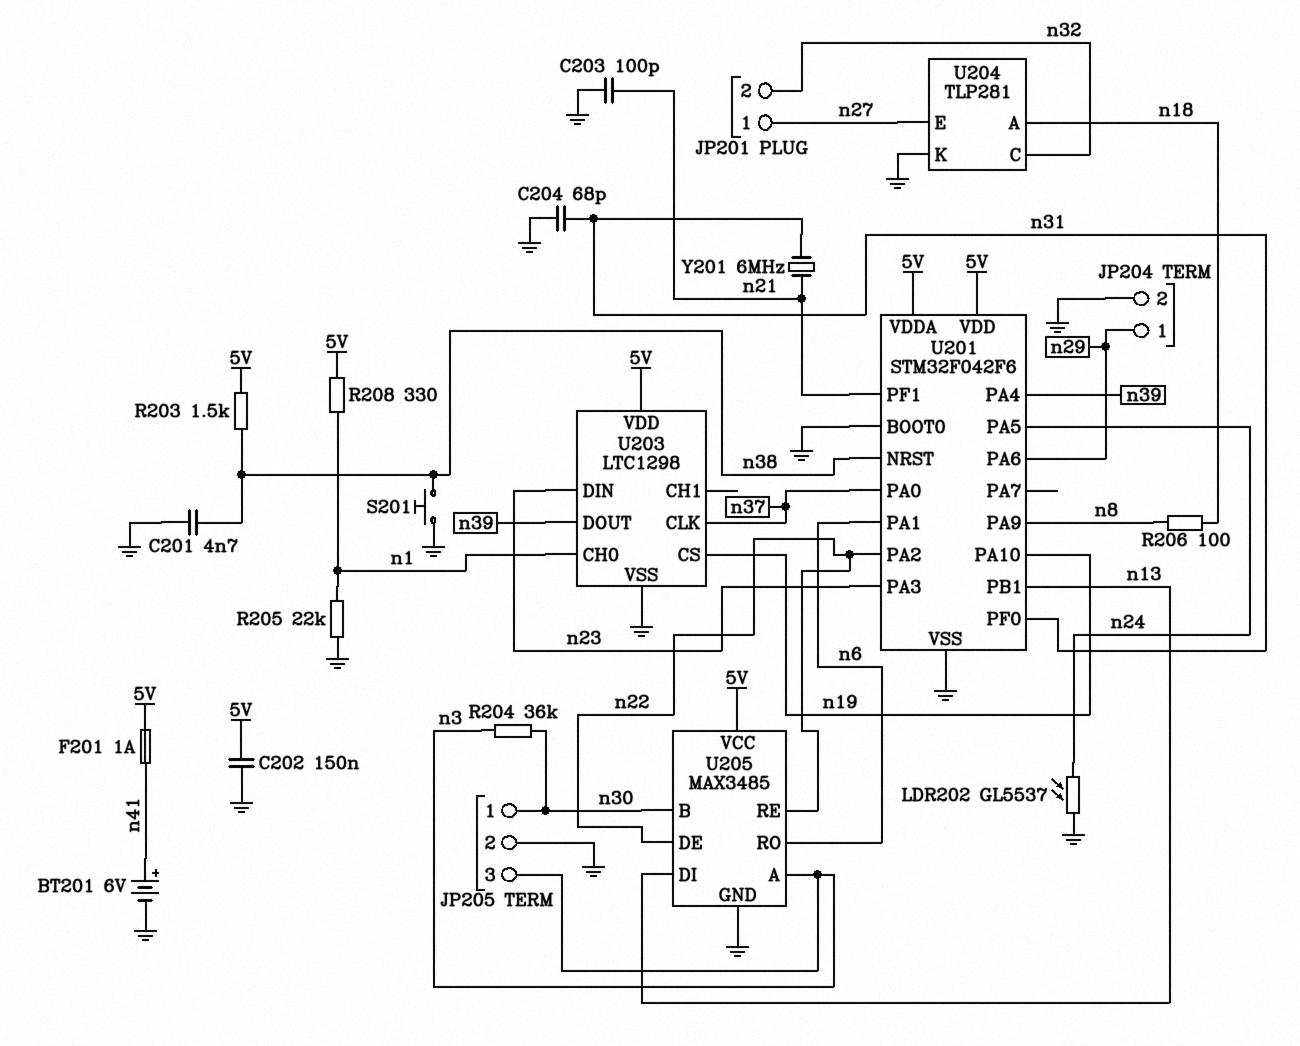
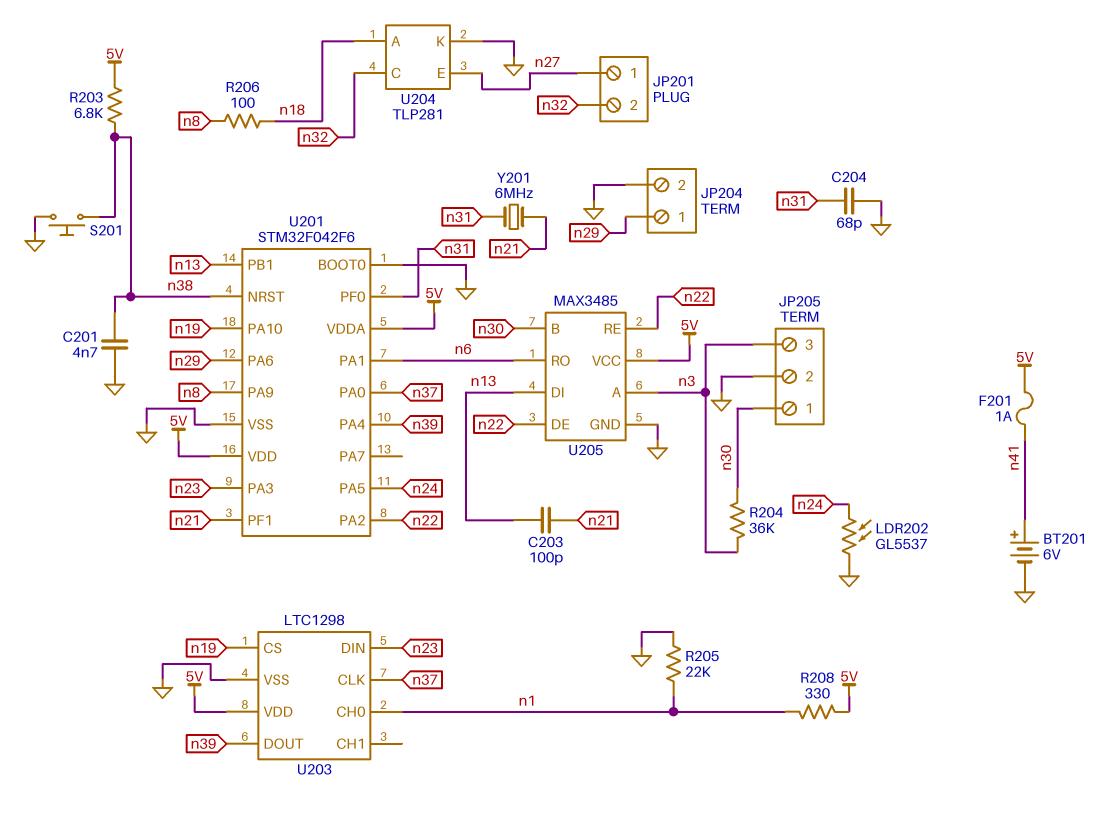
C202: 150nF (5V, GND) -> none
C203: 100pF (GND, n21) -> 100pF (n13, n21)
R203: 1.5k (5V, n38) -> 6.8k (5V, n38)

